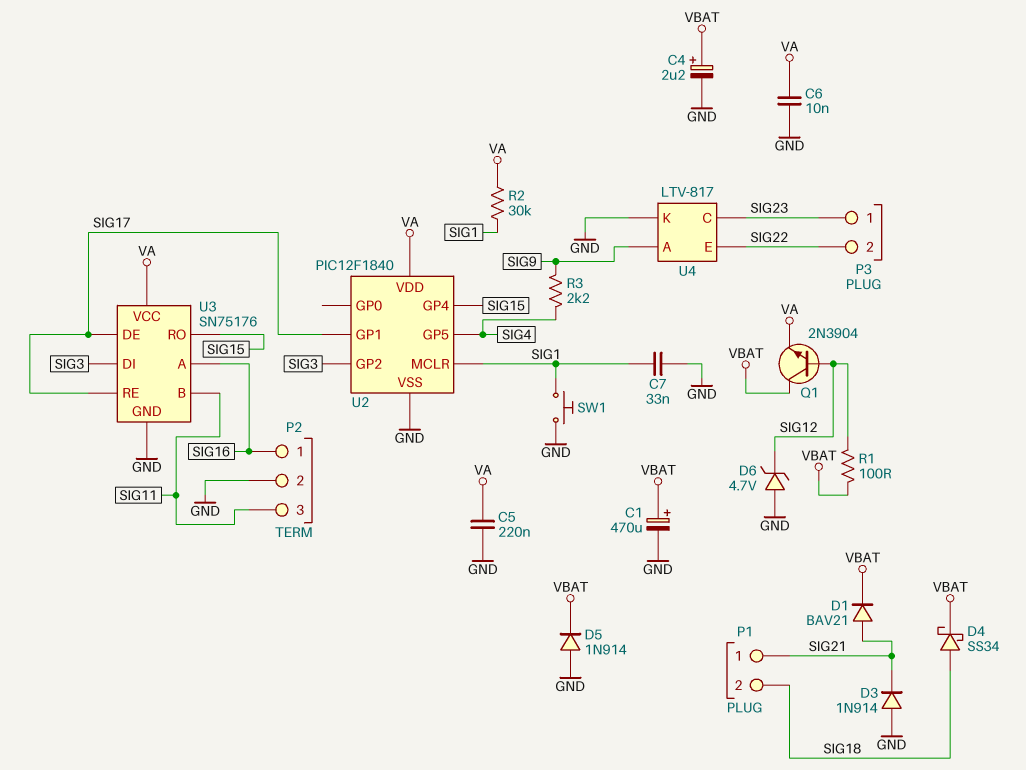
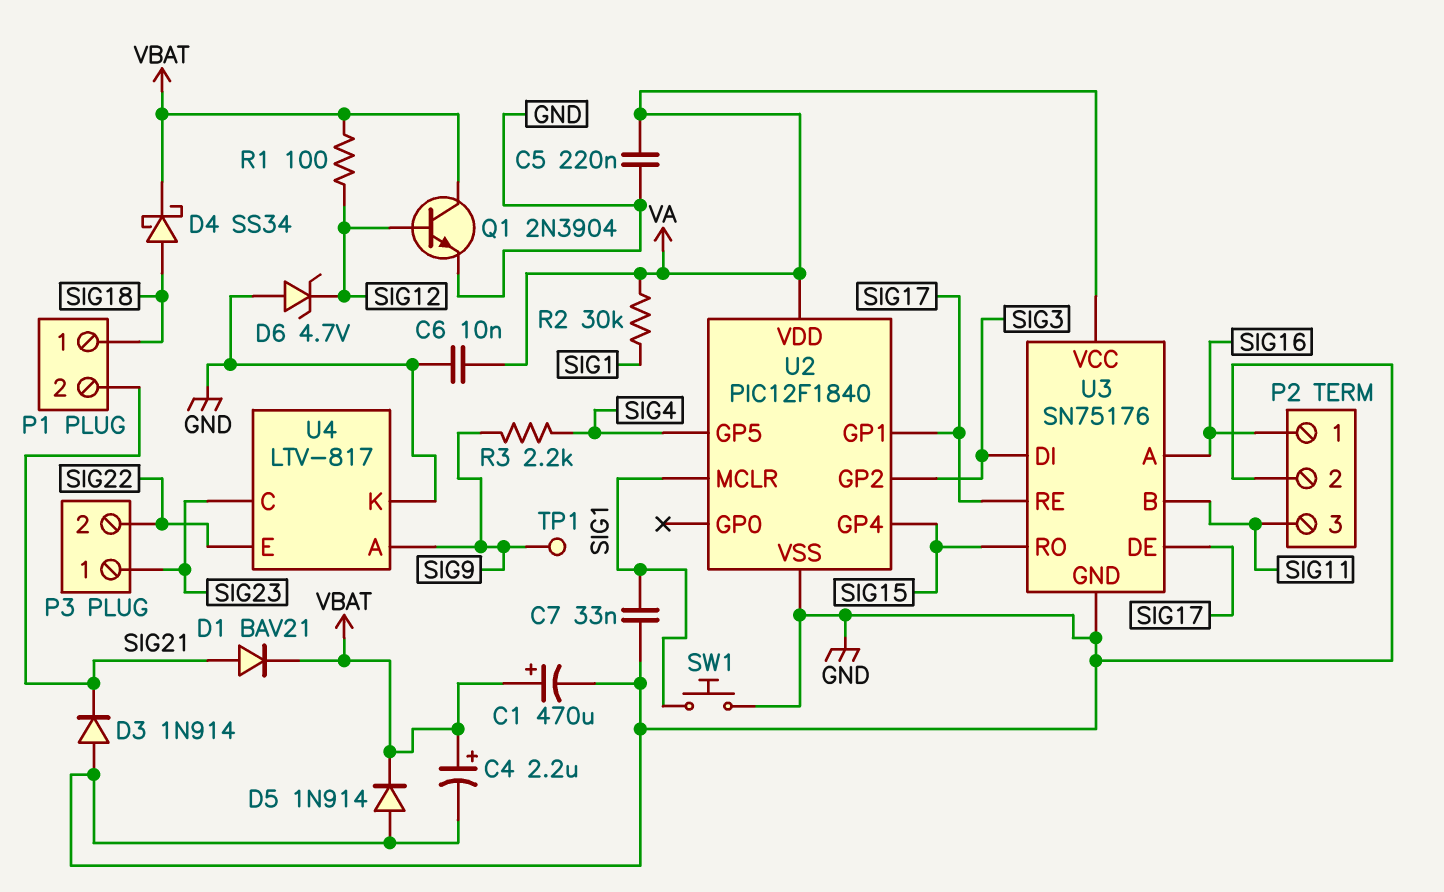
P1 pin 1: SIG21 -> SIG18
P1 pin 2: SIG18 -> SIG21
Q1: NPN 2N3904 (B SIG12, C VBAT, E VA) -> NPN 2N3904 (B SIG12, C VBAT, E GND)
TP1: none -> test point (SIG9)

